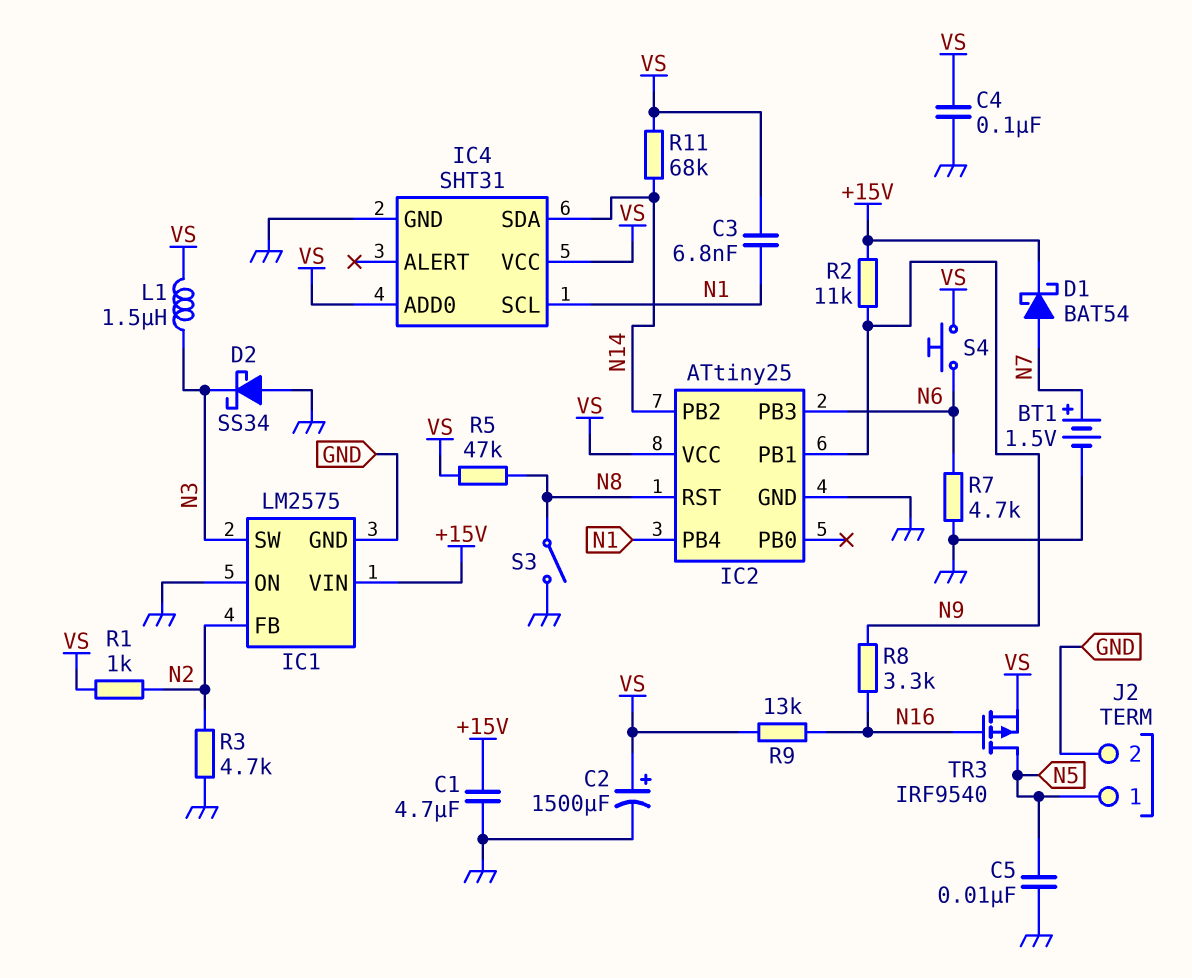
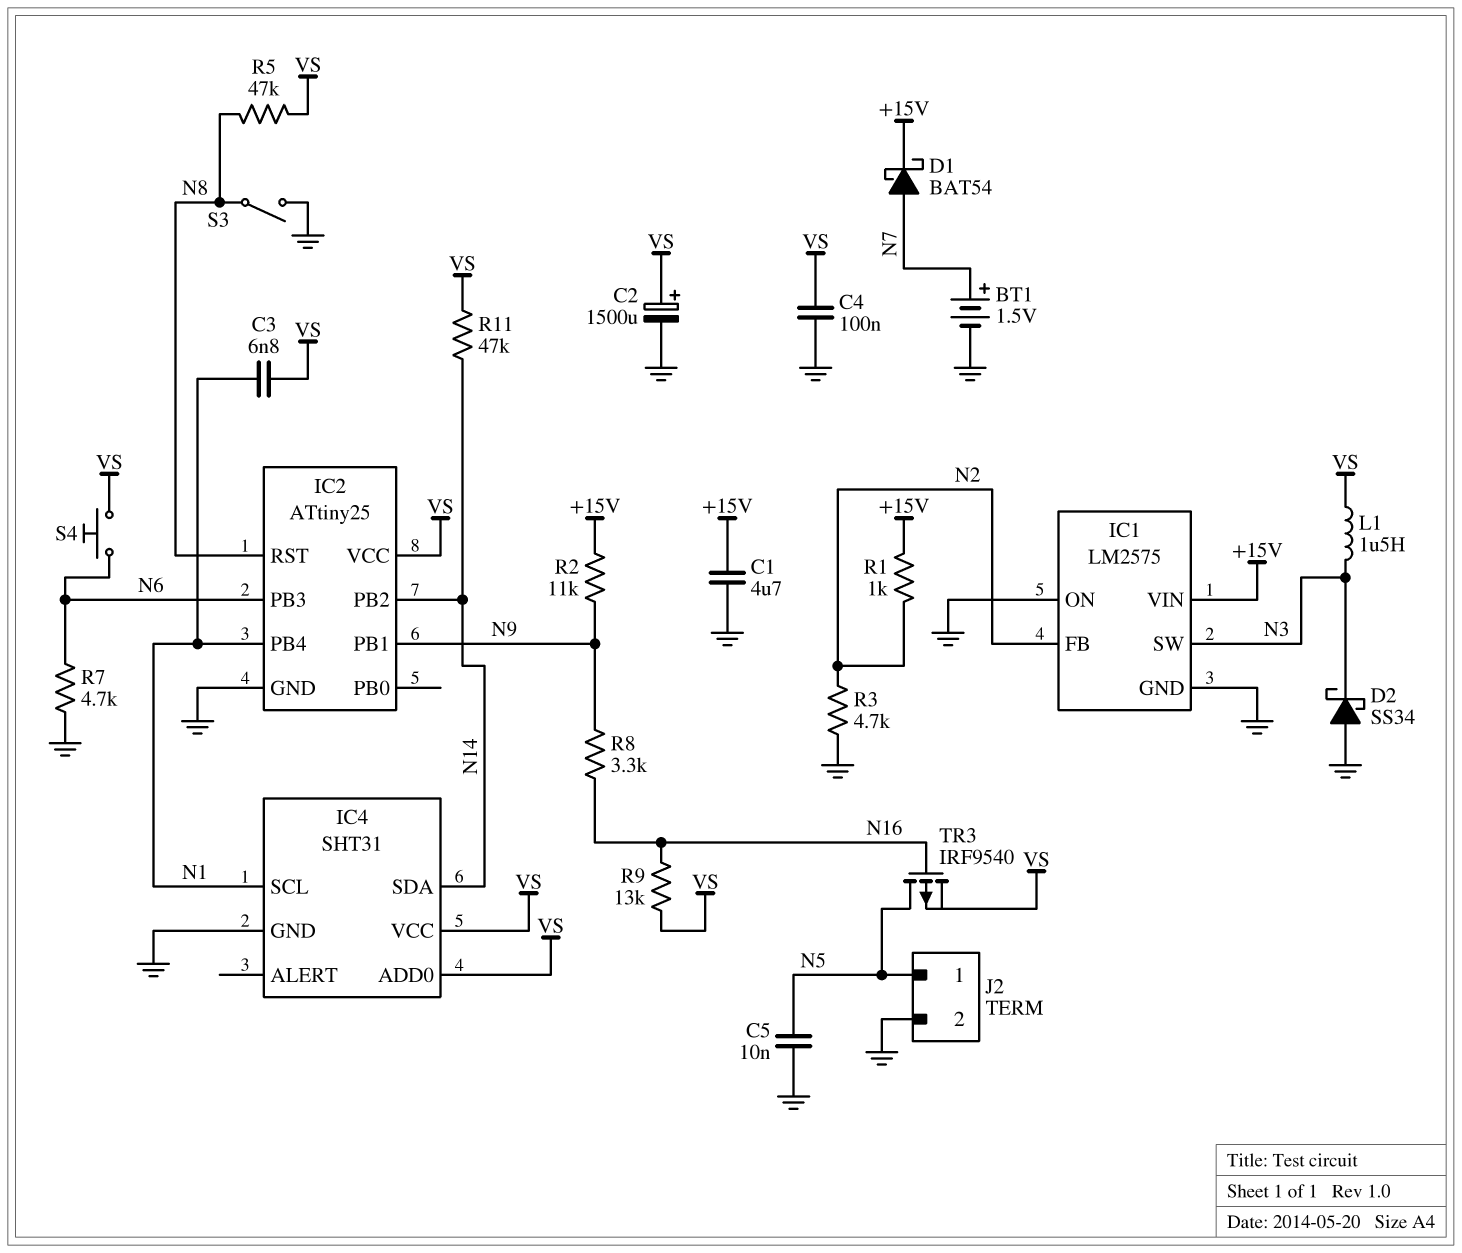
R1: 1k (N2, VS) -> 1k (+15V, N2)
R11: 68k (N14, VS) -> 47k (N14, VS)

